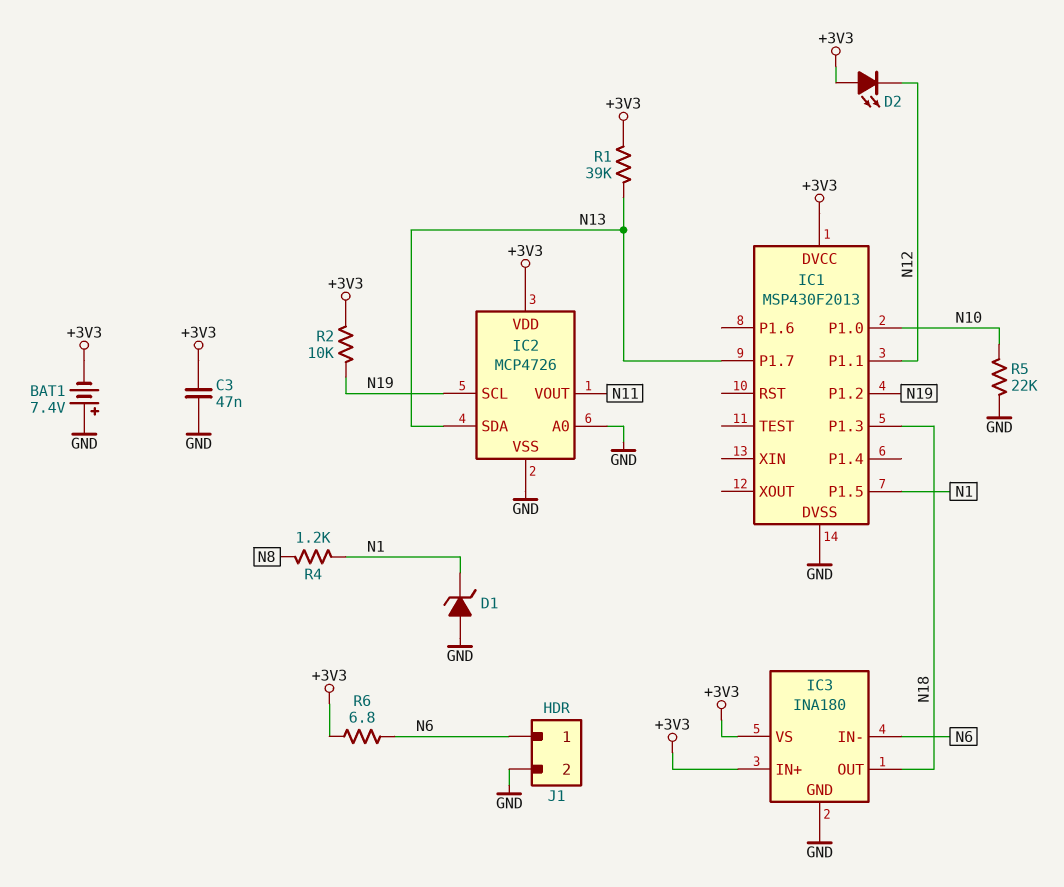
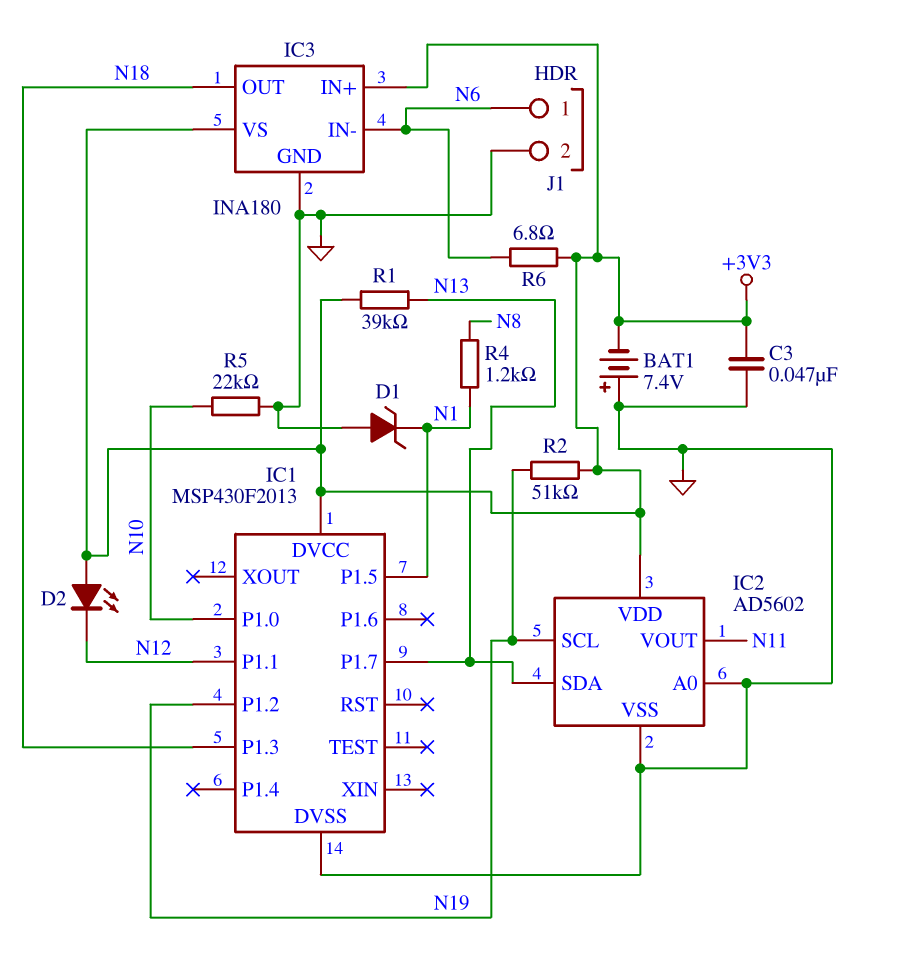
IC2: MCP4726 -> AD5602
R2: 10k (+3V3, N19) -> 51k (+3V3, N19)

